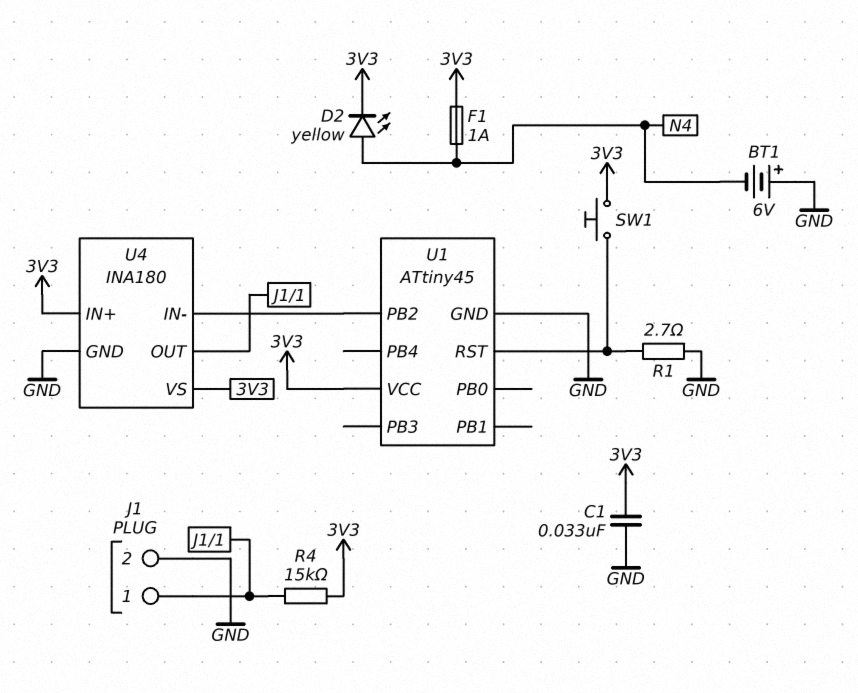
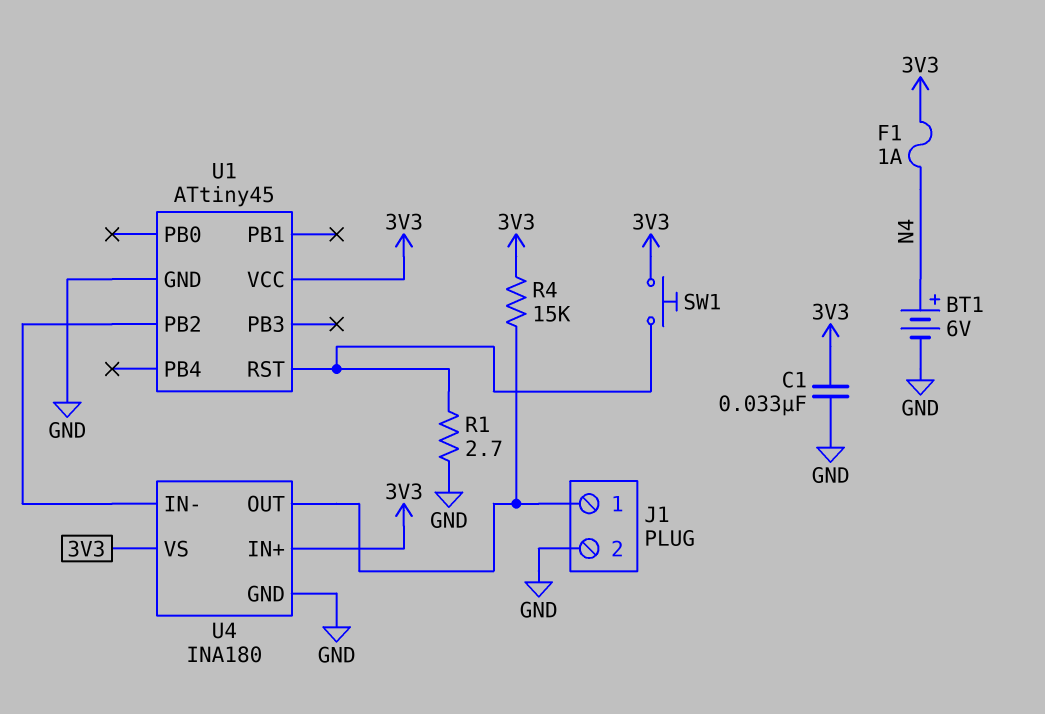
BT1: 6V (plus GND, minus N4) -> 6V (plus N4, minus GND)
D2: LED yellow (A N4, K 3V3) -> none

